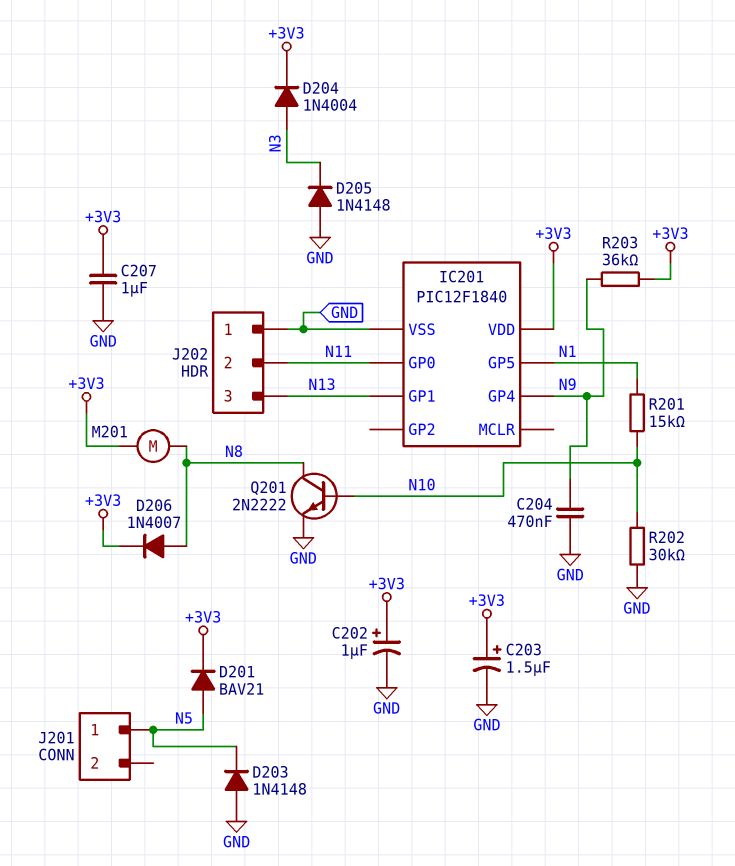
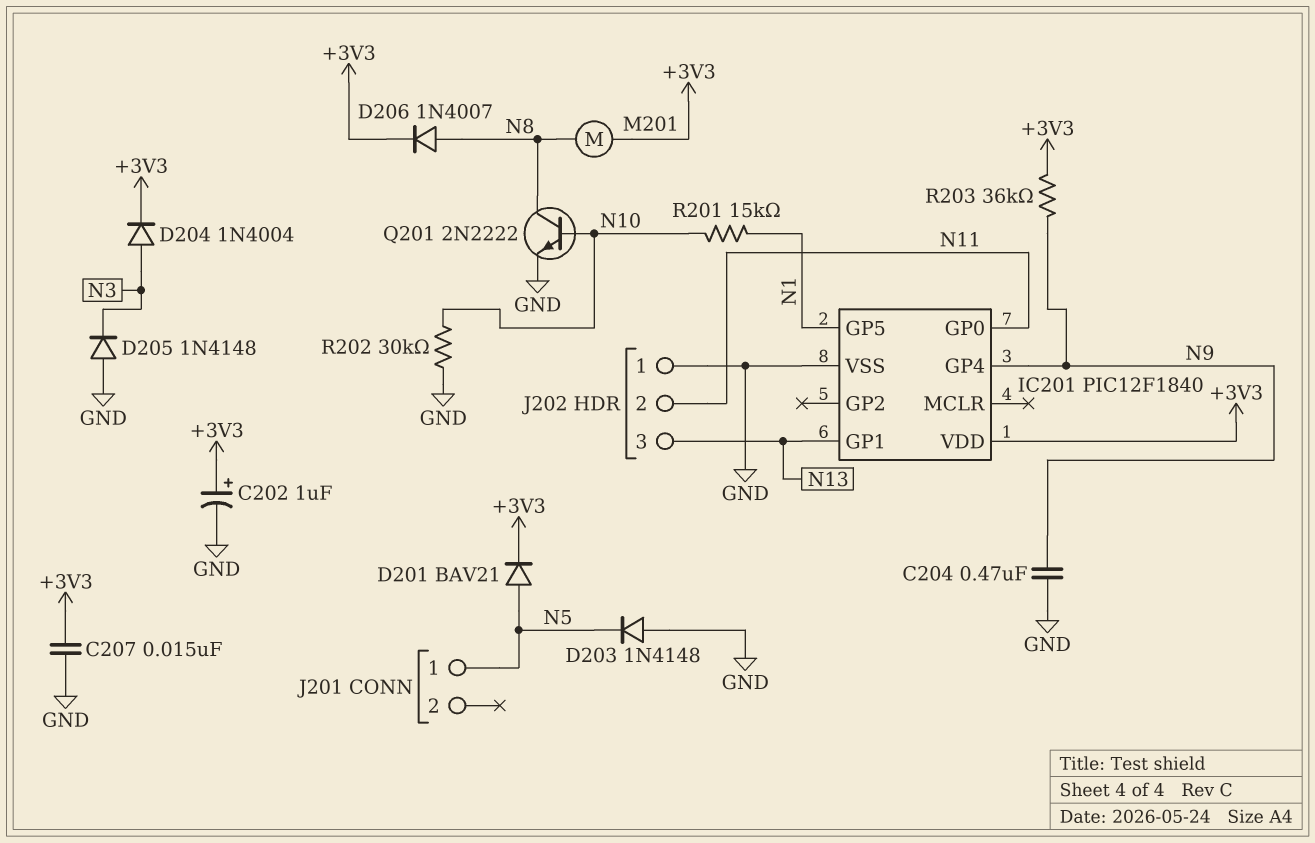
C203: 1.5uF (plus +3V3, minus GND) -> none
C207: 1uF (+3V3, GND) -> 15nF (+3V3, GND)

